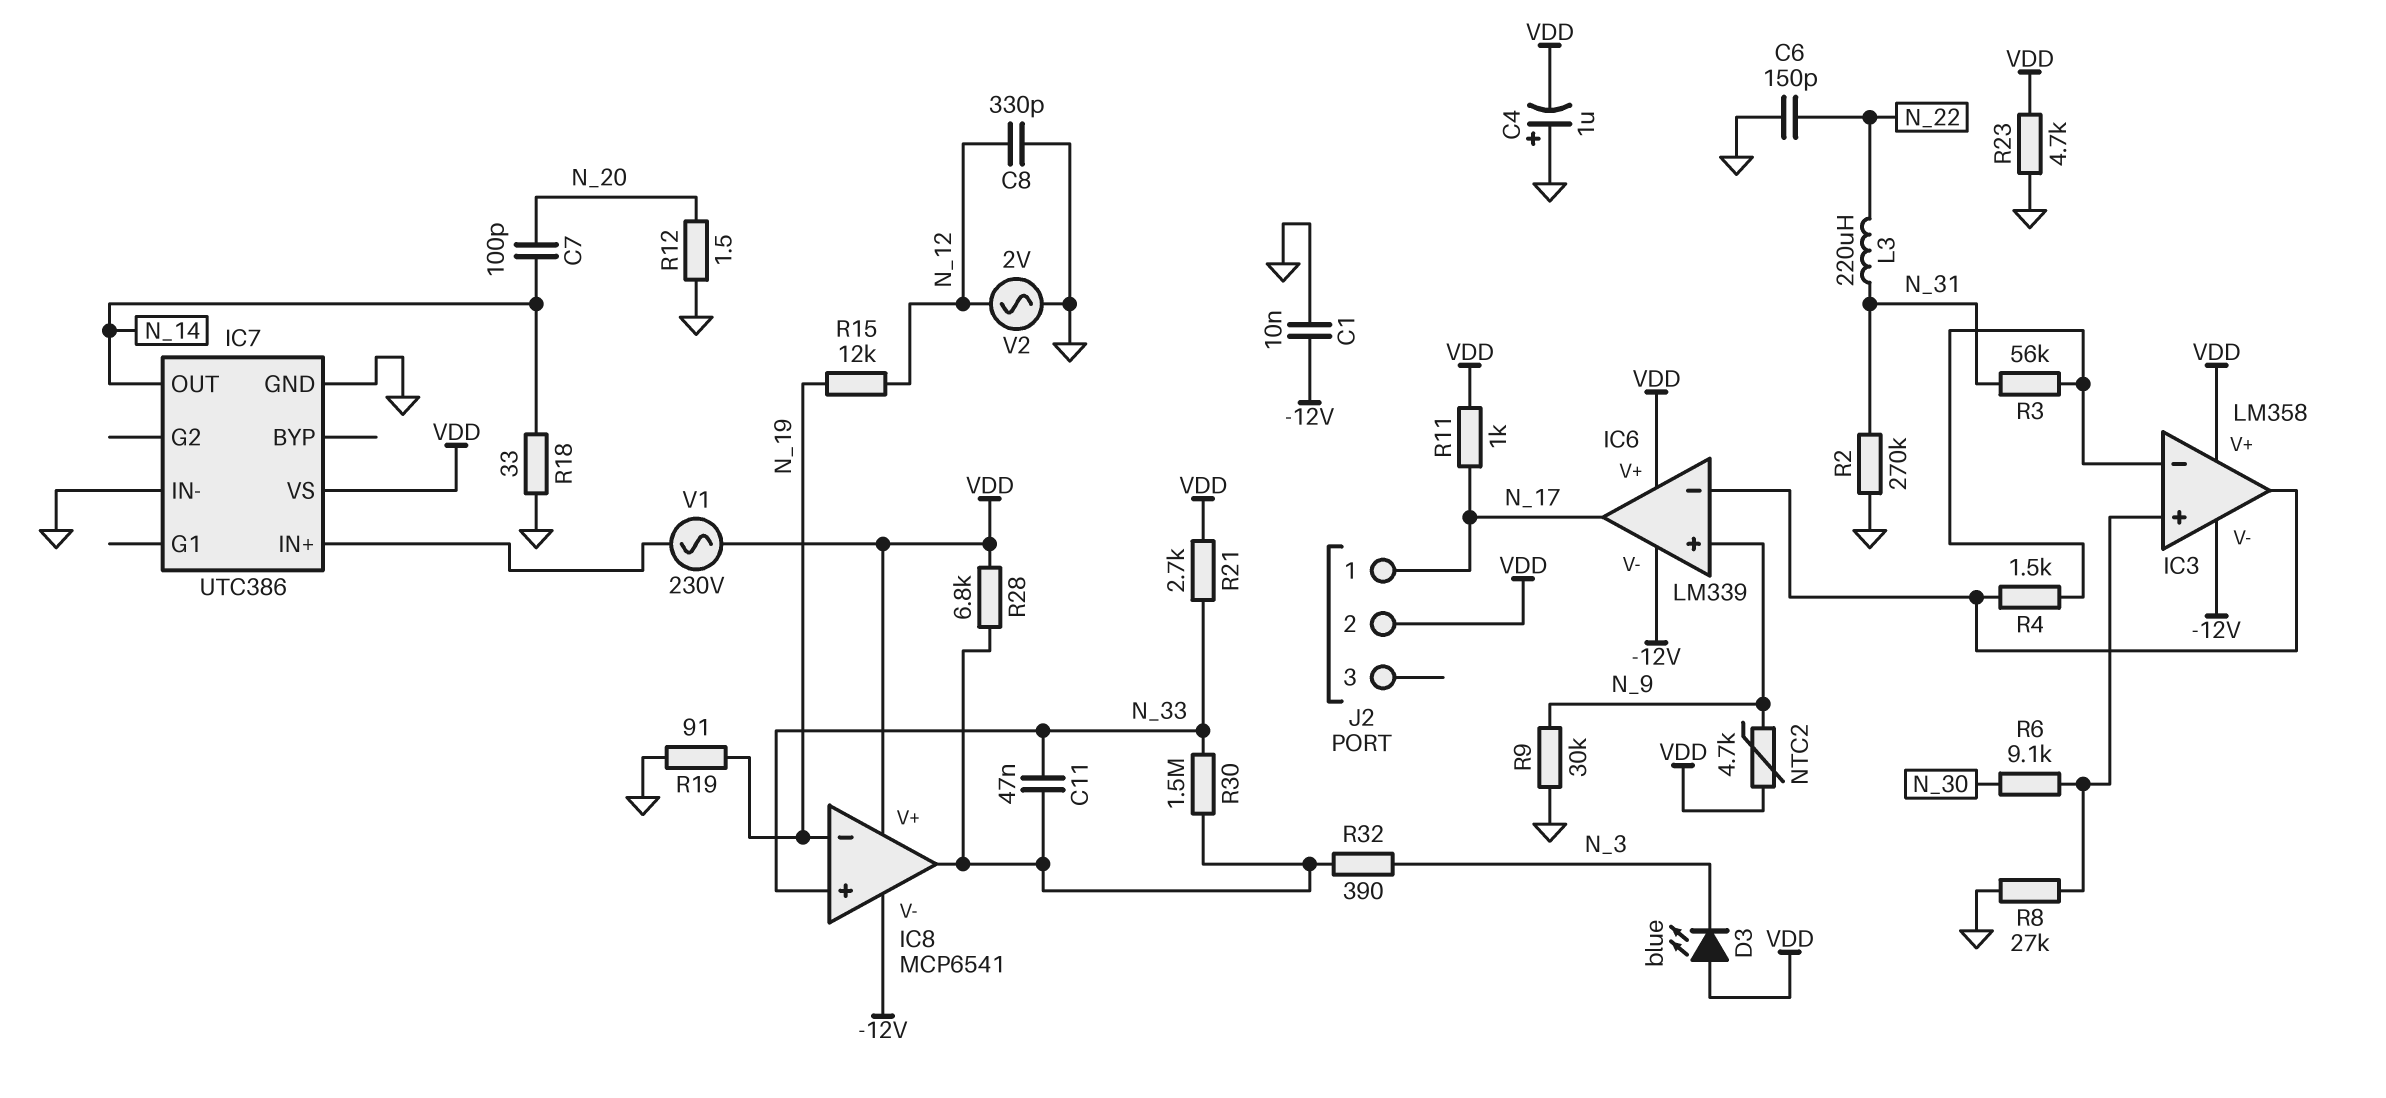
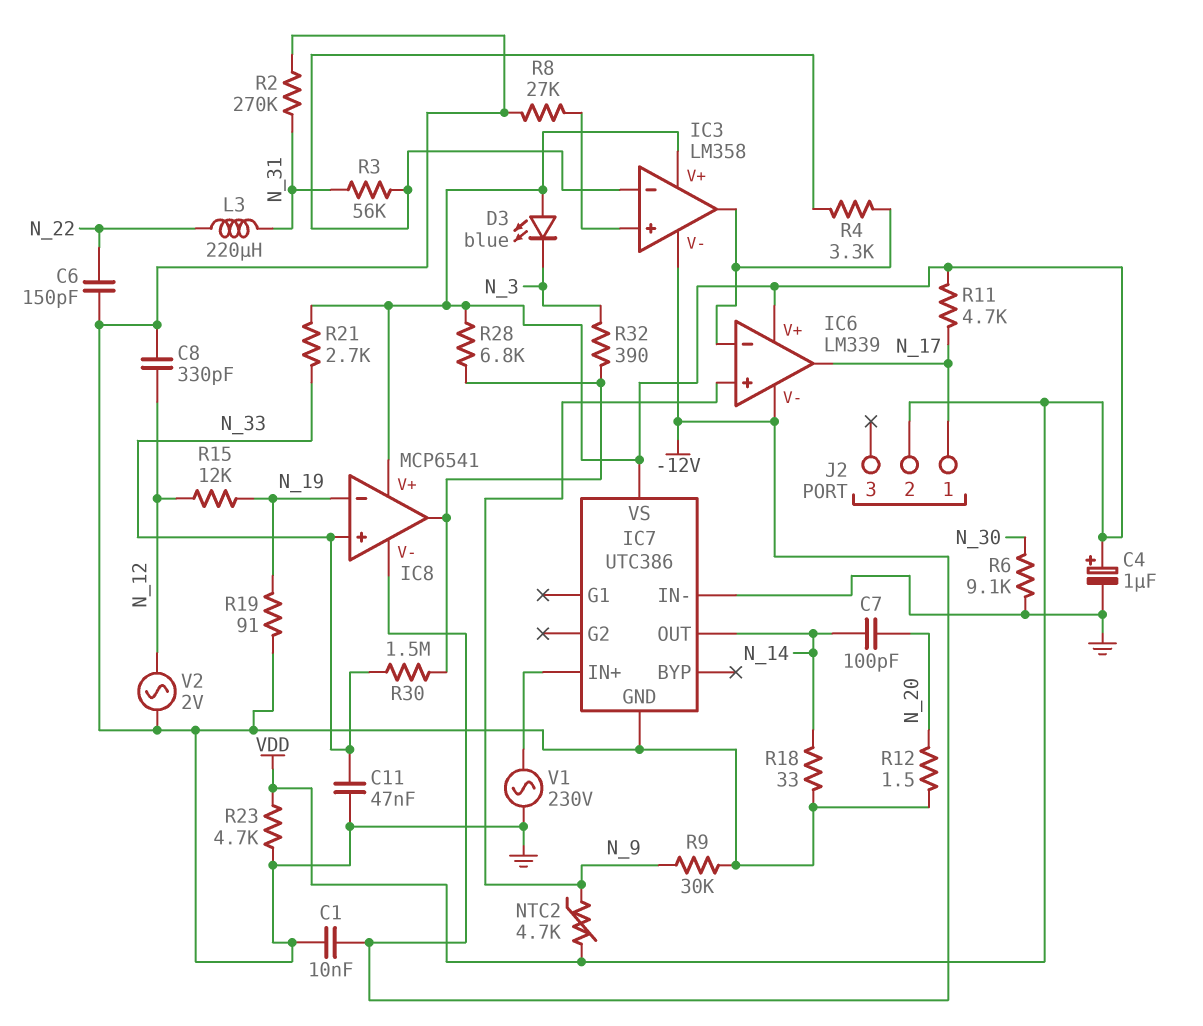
C4: 1uF (plus GND, minus VDD) -> 1uF (plus VDD, minus GND)
C11: 47nF (IC8/out, N_33) -> 47nF (GND, N_33)
R4: 1.5k (IC3/in-, IC3/out) -> 3.3k (IC3/in-, IC3/out)
R6: 9.1k (IC3/in+, N_30) -> 9.1k (GND, N_30)
R11: 1k (N_17, VDD) -> 4.7k (N_17, VDD)
V1: AC 230V (IC7/IN+, VDD) -> AC 230V (GND, IC7/IN+)

